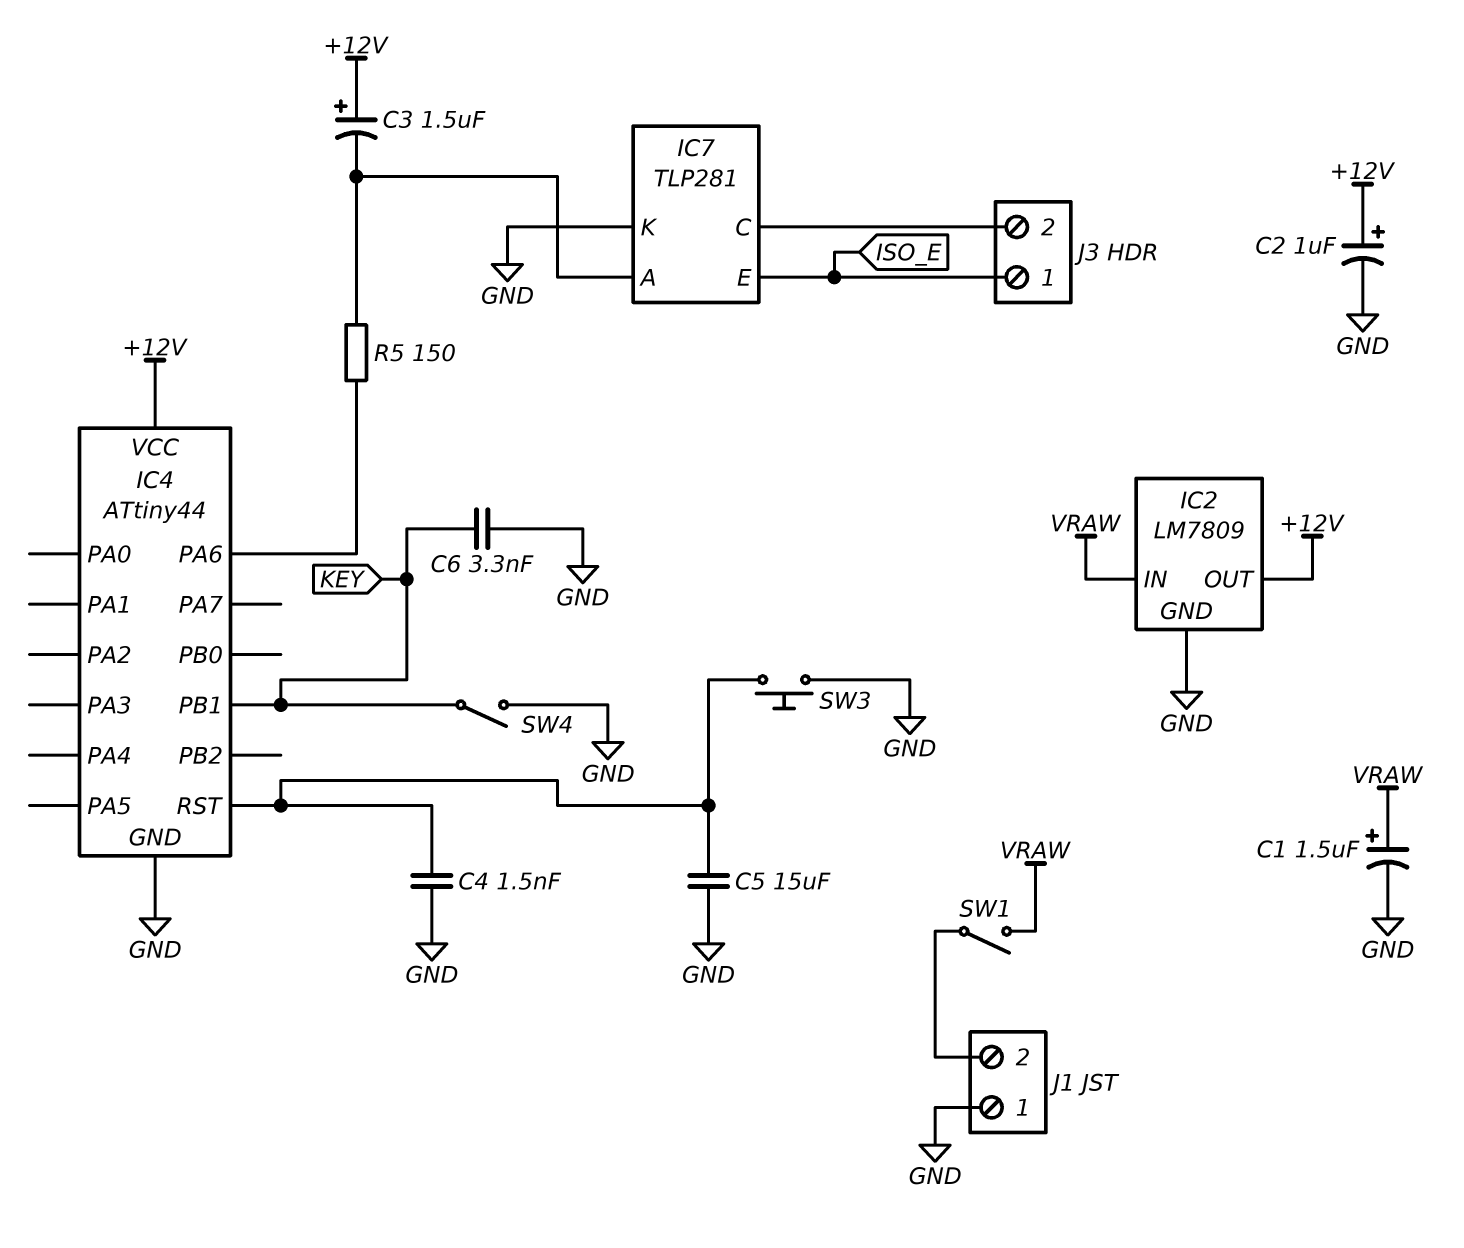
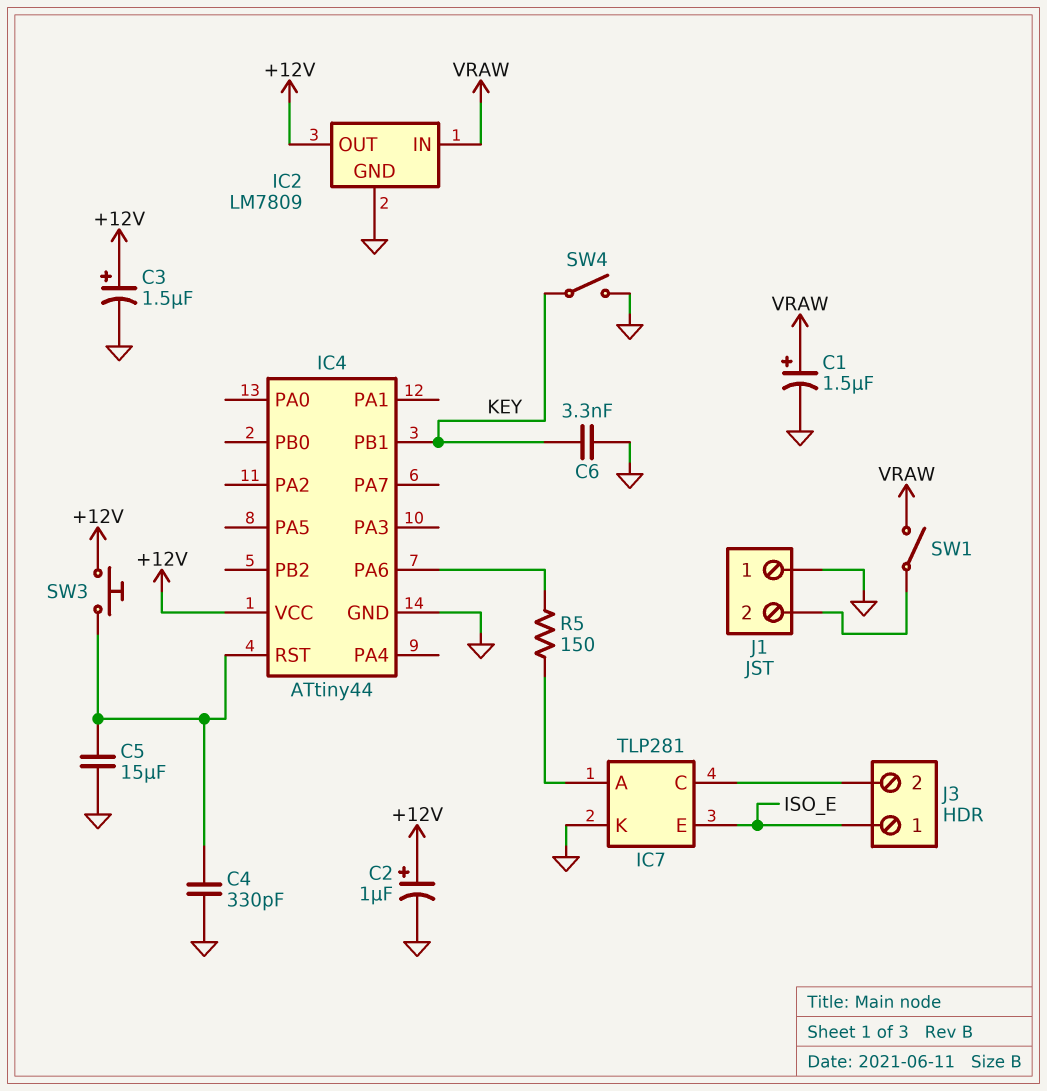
C3: 1.5uF (plus +12V, minus IC7/A) -> 1.5uF (plus +12V, minus GND)
C4: 1.5nF (GND, IC4/RST) -> 330pF (GND, IC4/RST)
SW3: button (GND, IC4/RST) -> button (+12V, IC4/RST)

